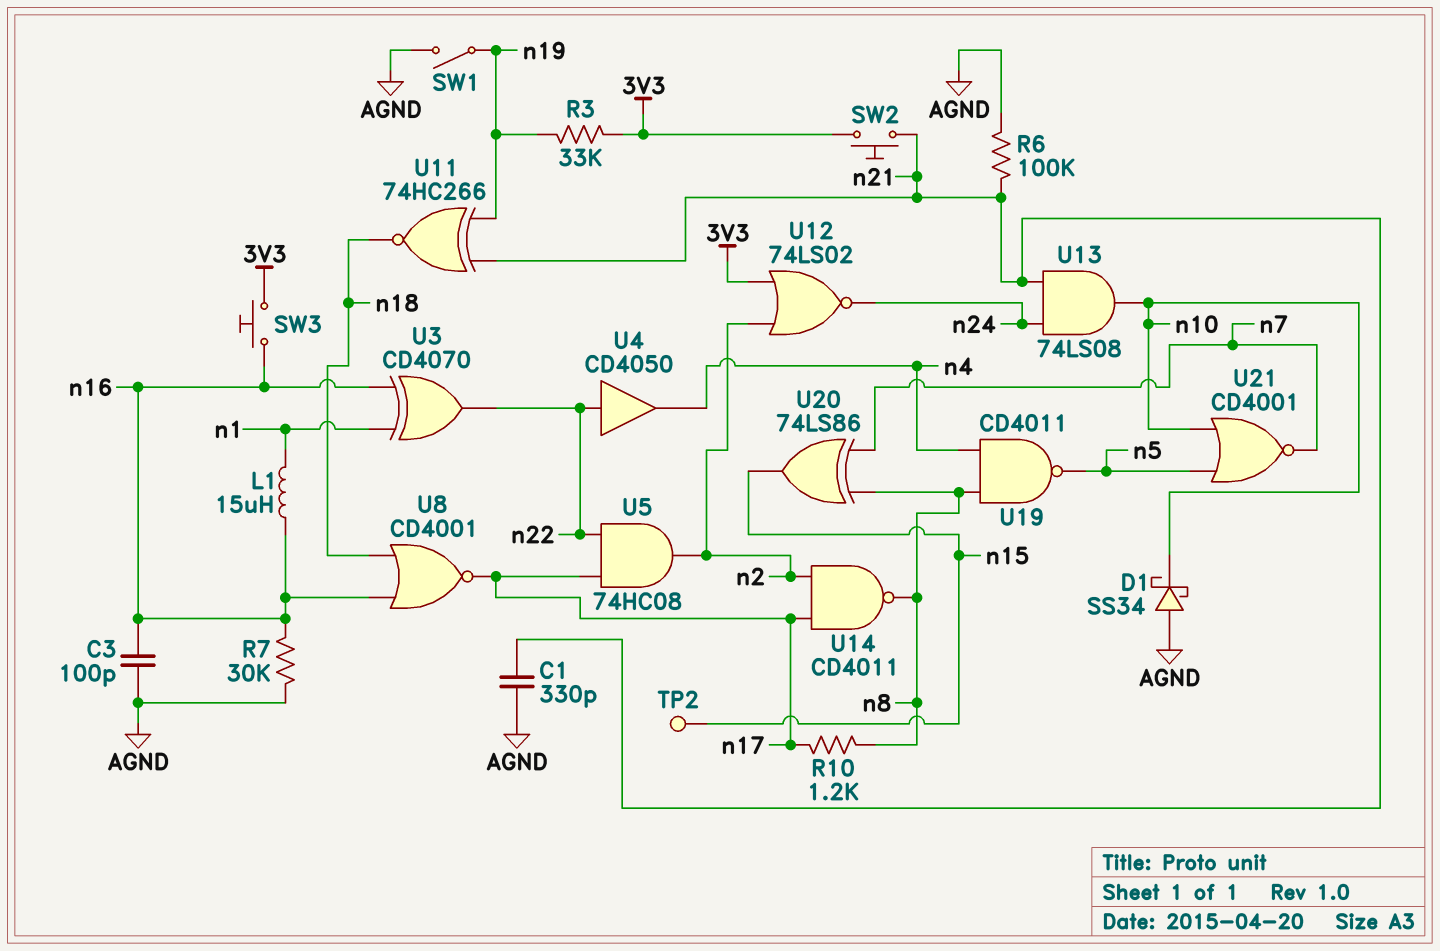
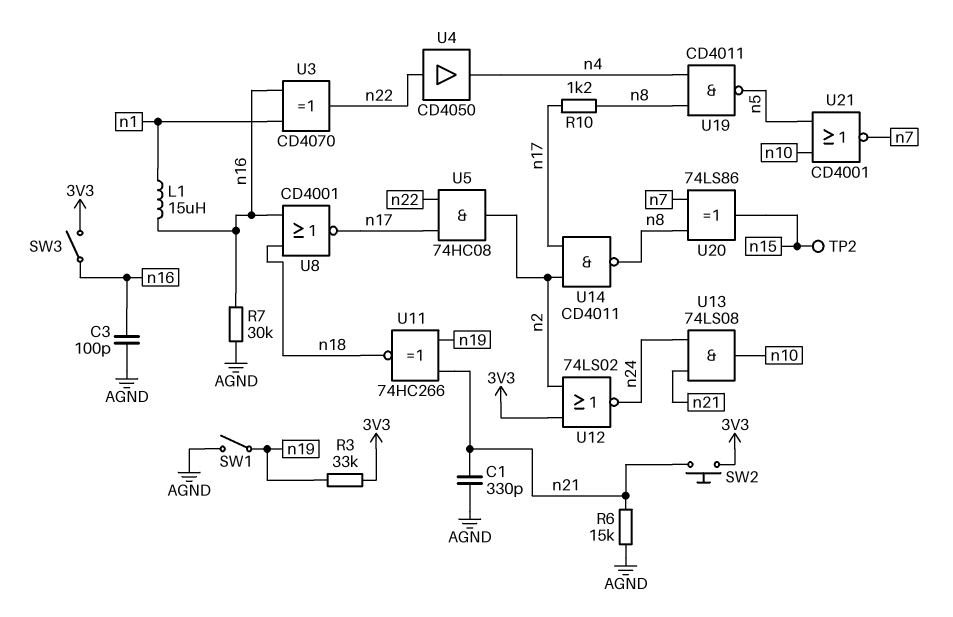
D1: schottky SS34 (A AGND, K n10) -> none
R6: 100k (AGND, n21) -> 15k (AGND, n21)
SW3: button (3V3, n16) -> switch (3V3, n16)

